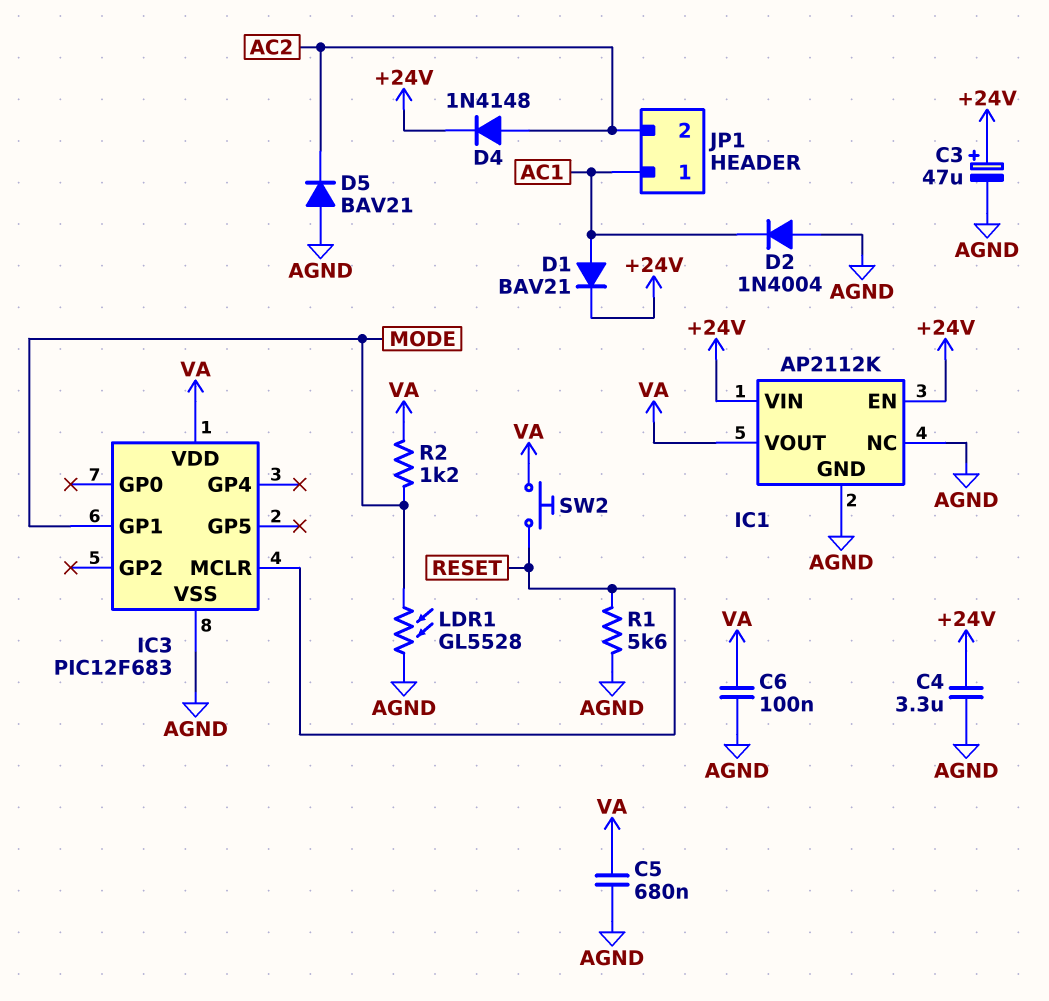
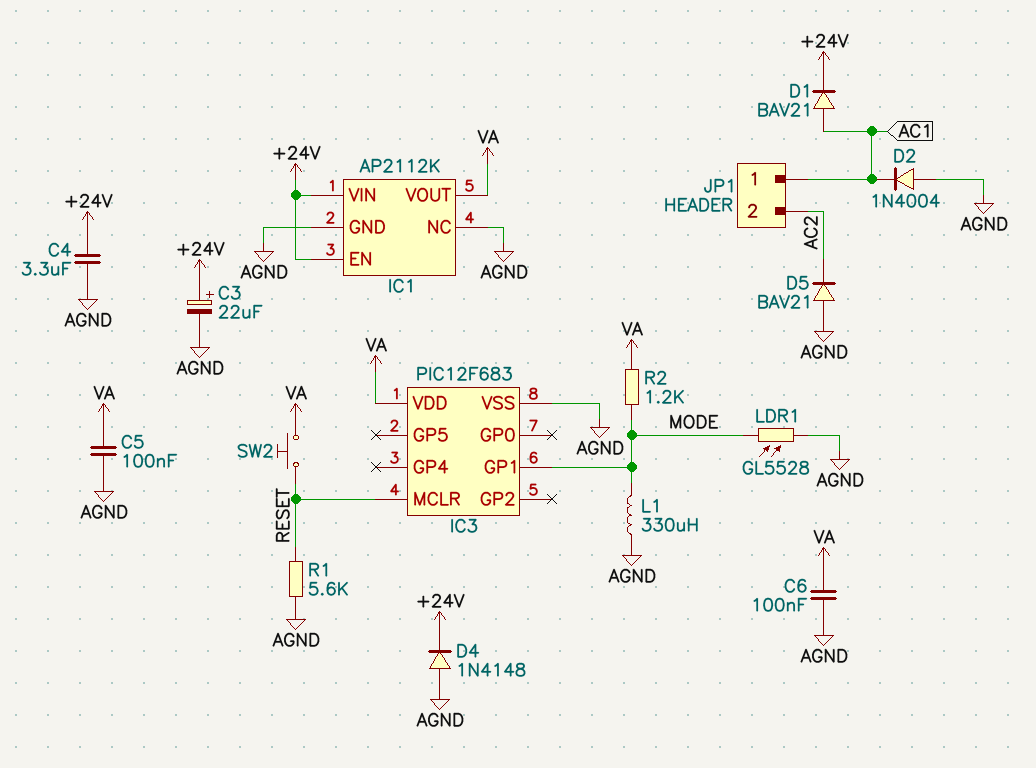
C3: 47uF (plus +24V, minus AGND) -> 22uF (plus +24V, minus AGND)
C5: 680nF (AGND, VA) -> 100nF (AGND, VA)
D4: diode 1N4148 (A AC2, K +24V) -> diode 1N4148 (A AGND, K +24V)
L1: none -> 330uH (AGND, MODE)

